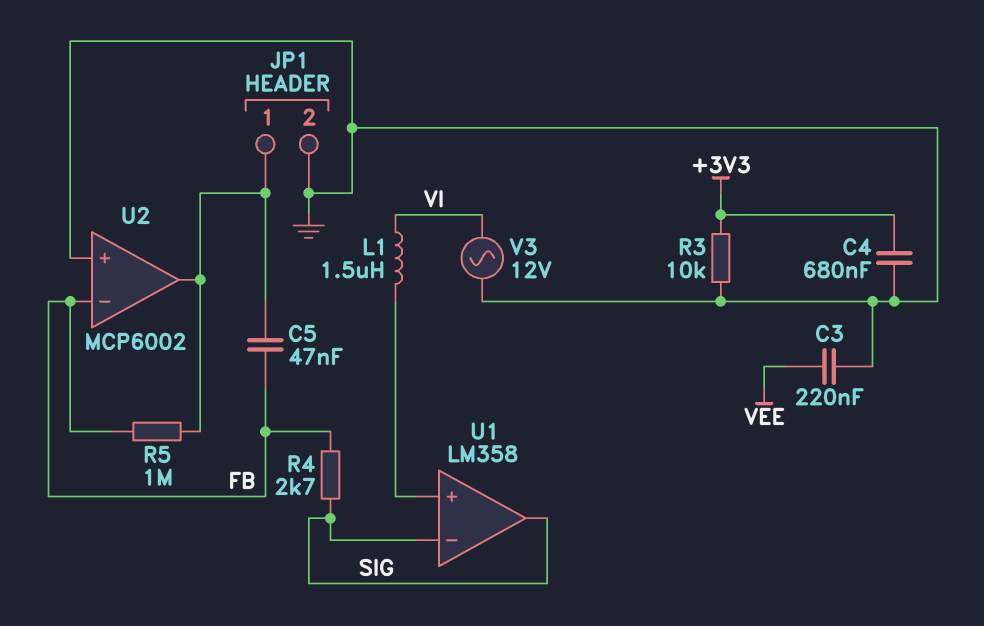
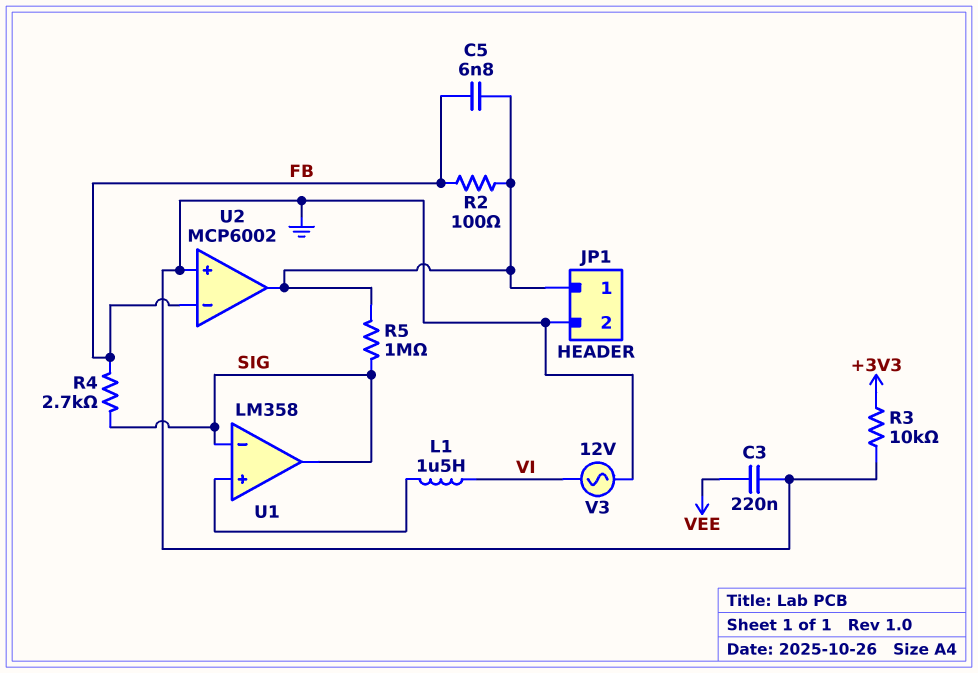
C4: 680nF (+3V3, GND) -> none
C5: 47nF (FB, JP1/1) -> 6.8nF (FB, JP1/1)
R2: none -> 100 (FB, JP1/1)
R5: 1M (FB, JP1/1) -> 1M (JP1/1, SIG)

